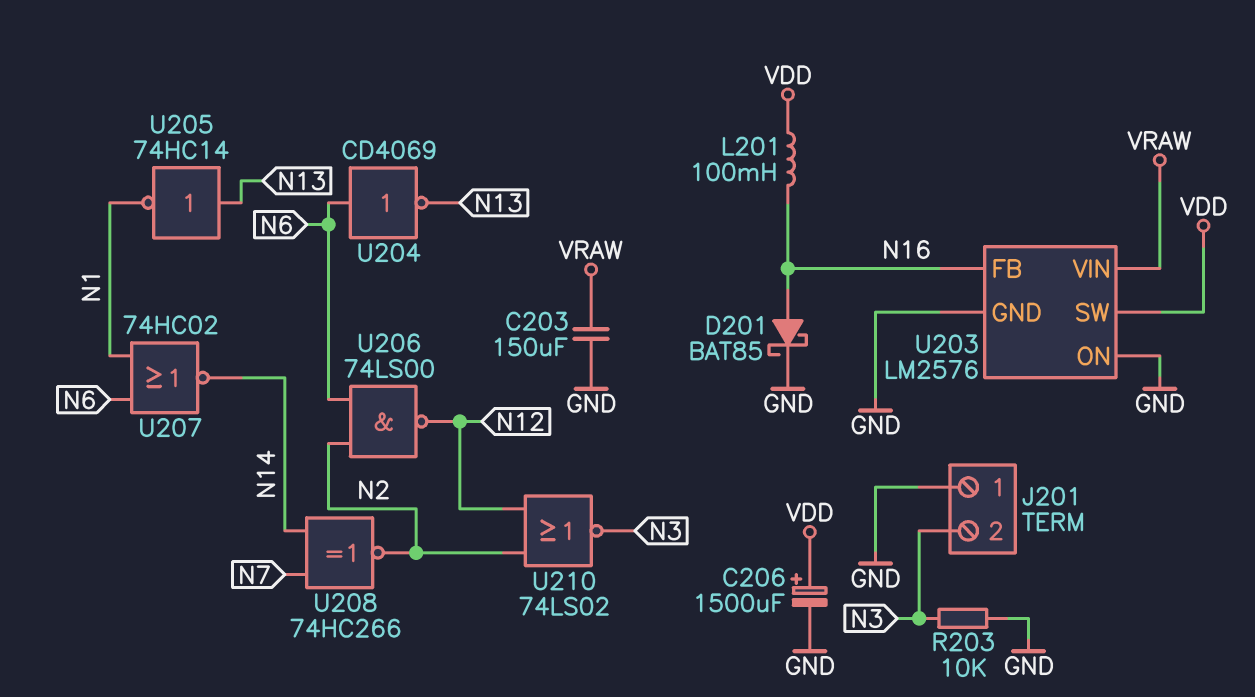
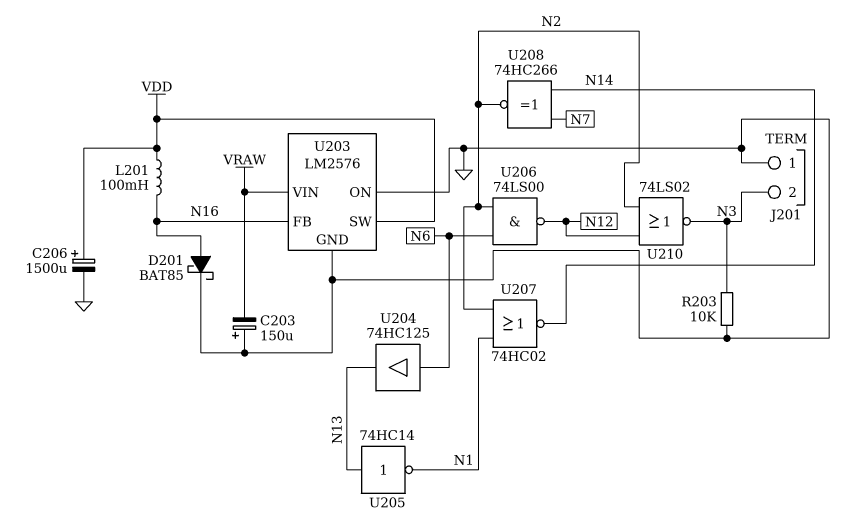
C203: 150uF (GND, VRAW) -> 150uF (plus GND, minus VRAW)
U204: NOT CD4069 (in N6, out N13) -> buffer 74HC125 (in N6, out N13)
U207: NOR 74HC02 (in N1, in N6, out N14) -> NOR 74HC02 (in N1, in N2, out N14)

